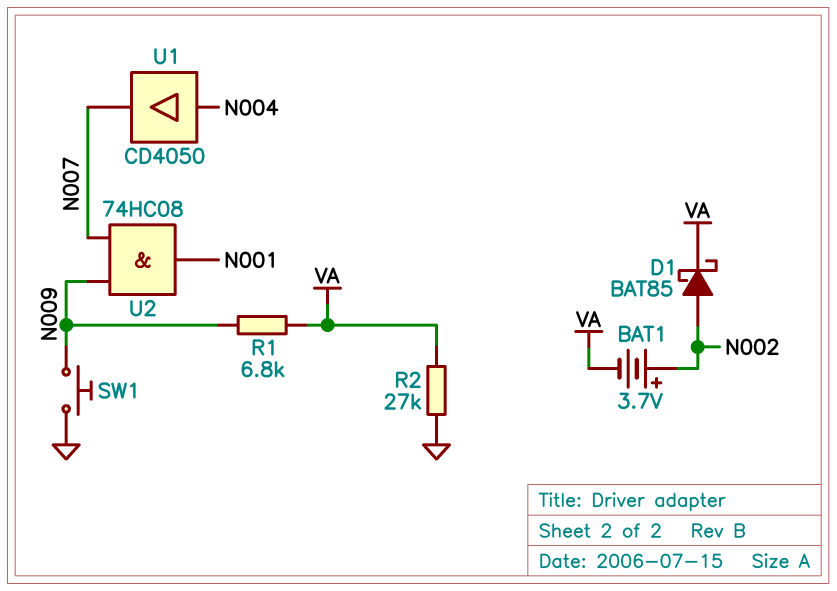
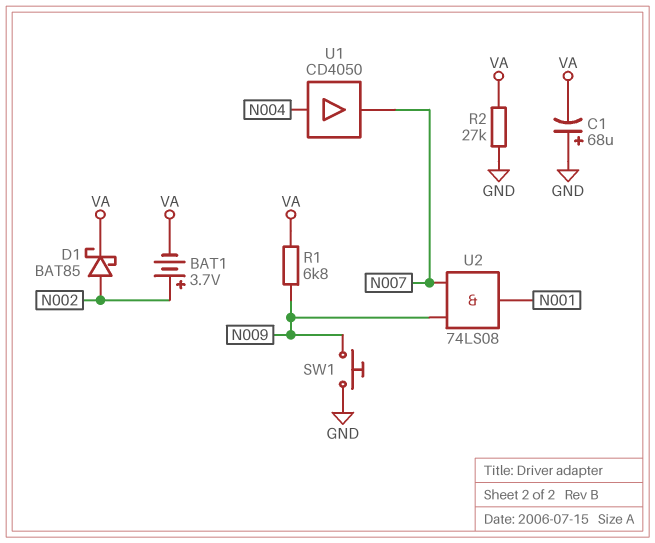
C1: none -> 68uF (plus GND, minus VA)
U2: AND 74HC08 (in N007, in N009, out N001) -> AND 74LS08 (in N007, in N009, out N001)

